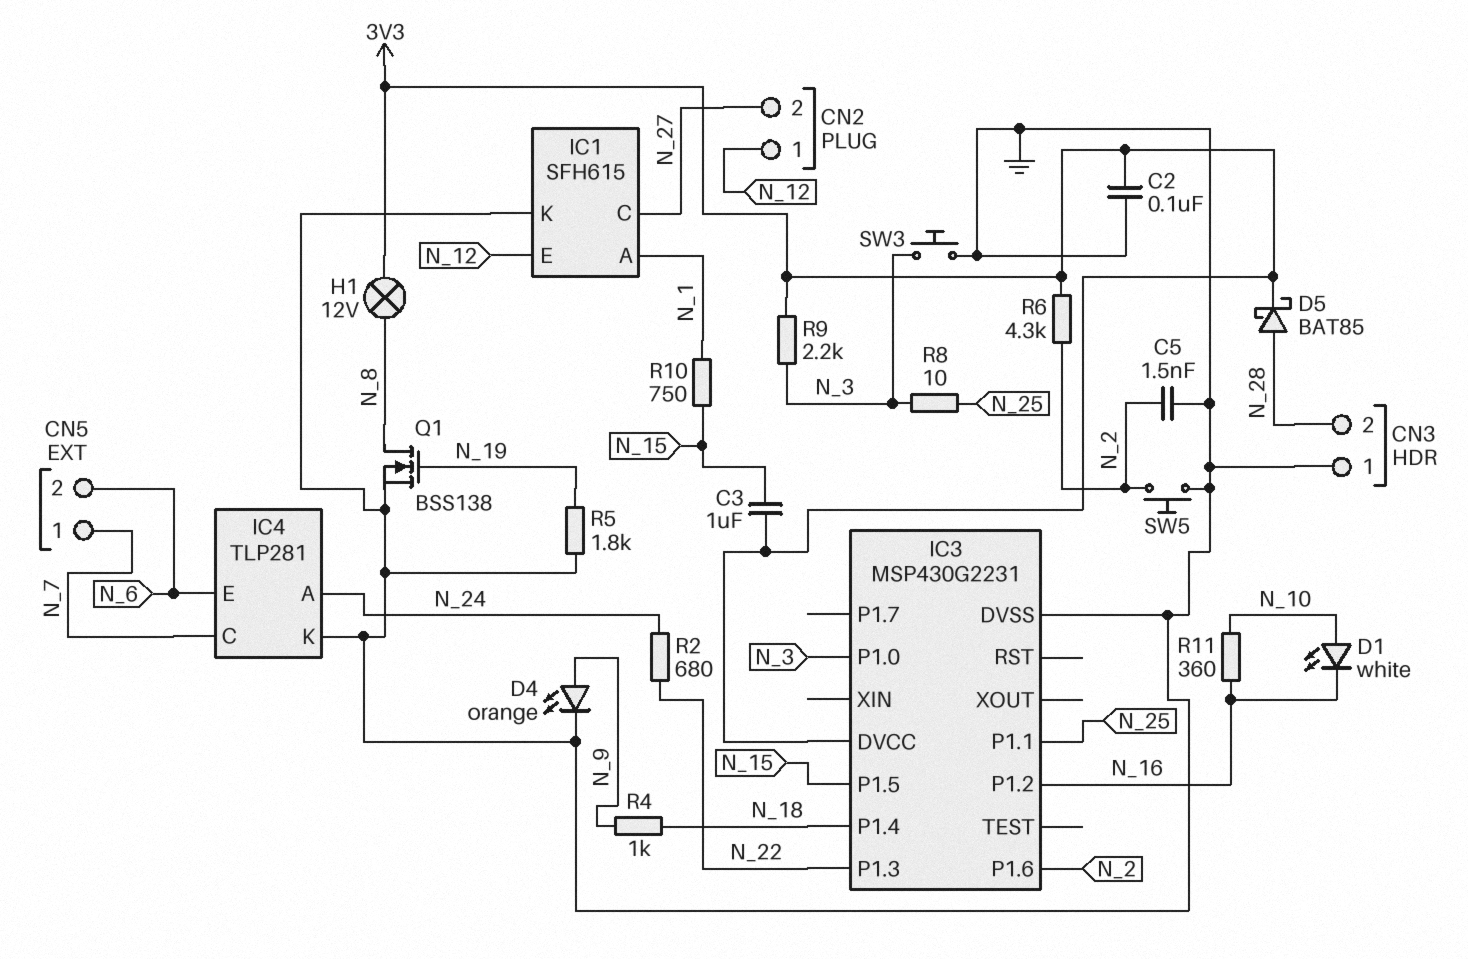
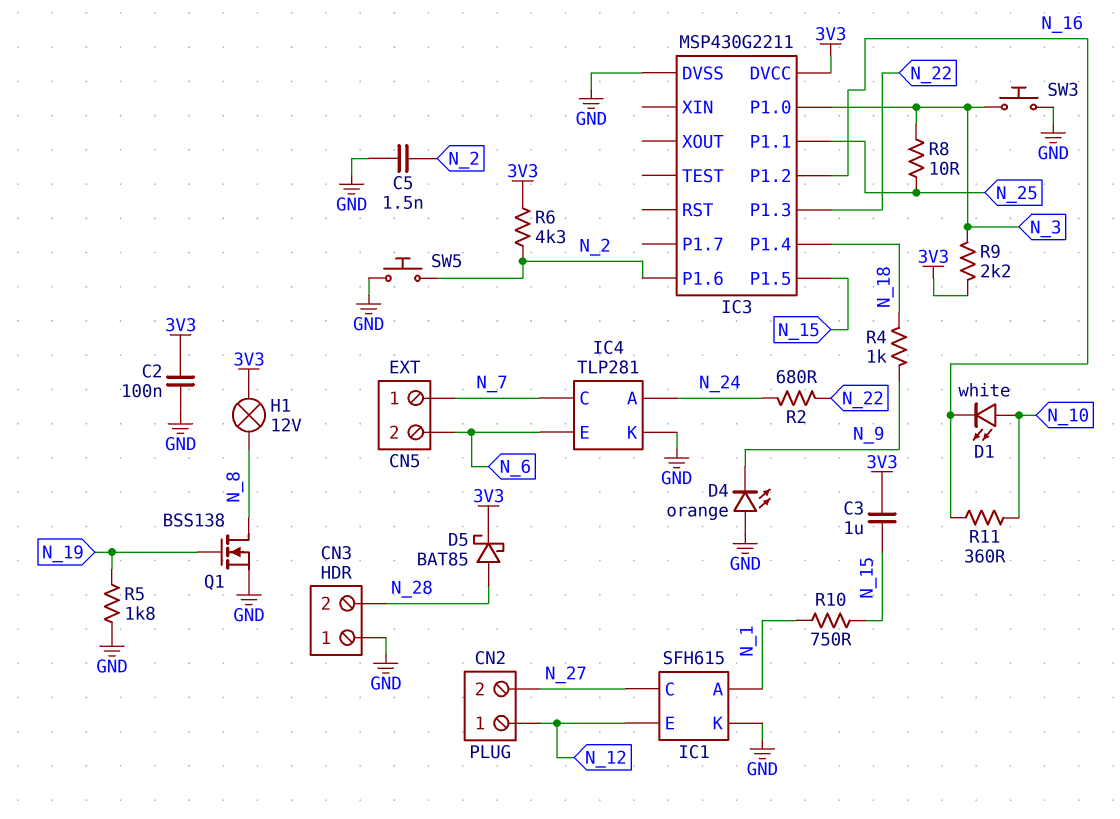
D4: LED orange (A N_9, K GND) -> LED orange (A GND, K N_9)
IC3: MSP430G2231 -> MSP430G2211

